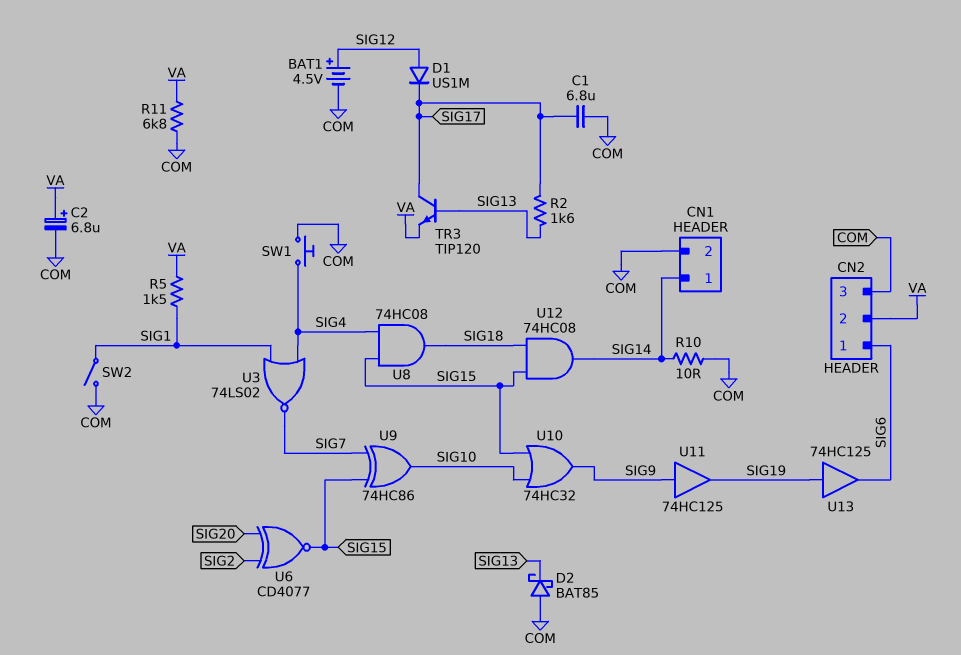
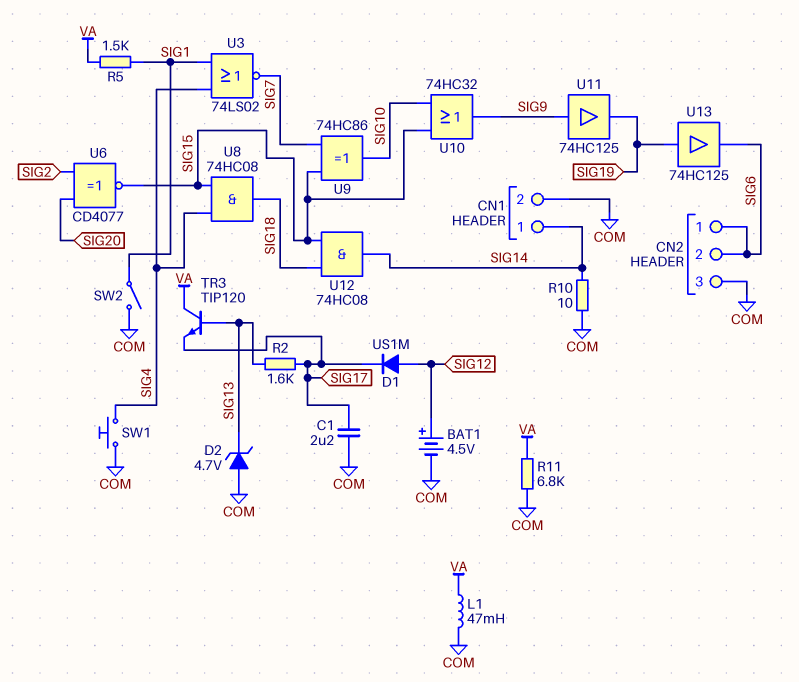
C1: 6.8uF (COM, SIG17) -> 2.2uF (COM, SIG17)
C2: 6.8uF (plus VA, minus COM) -> none
CN2 pin 2: VA -> SIG6
D2: schottky BAT85 (A COM, K SIG13) -> zener 4.7V (A COM, K SIG13)
L1: none -> 47mH (COM, VA)
TR3: NPN TIP120 (B SIG13, C SIG17, E VA) -> NPN TIP120 (B SIG13, C VA, E SIG17)

